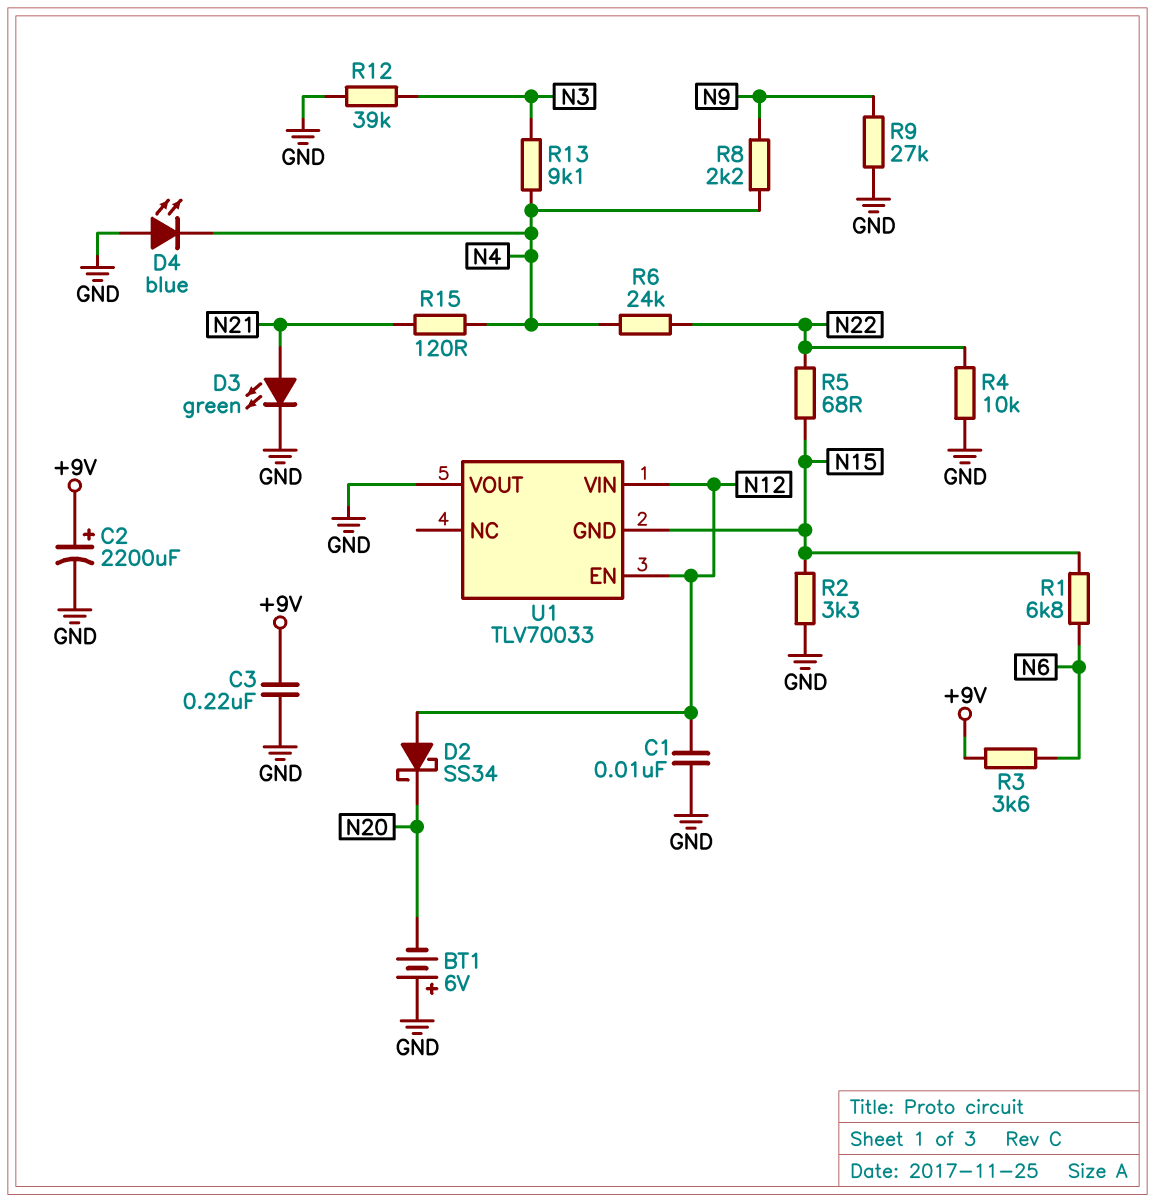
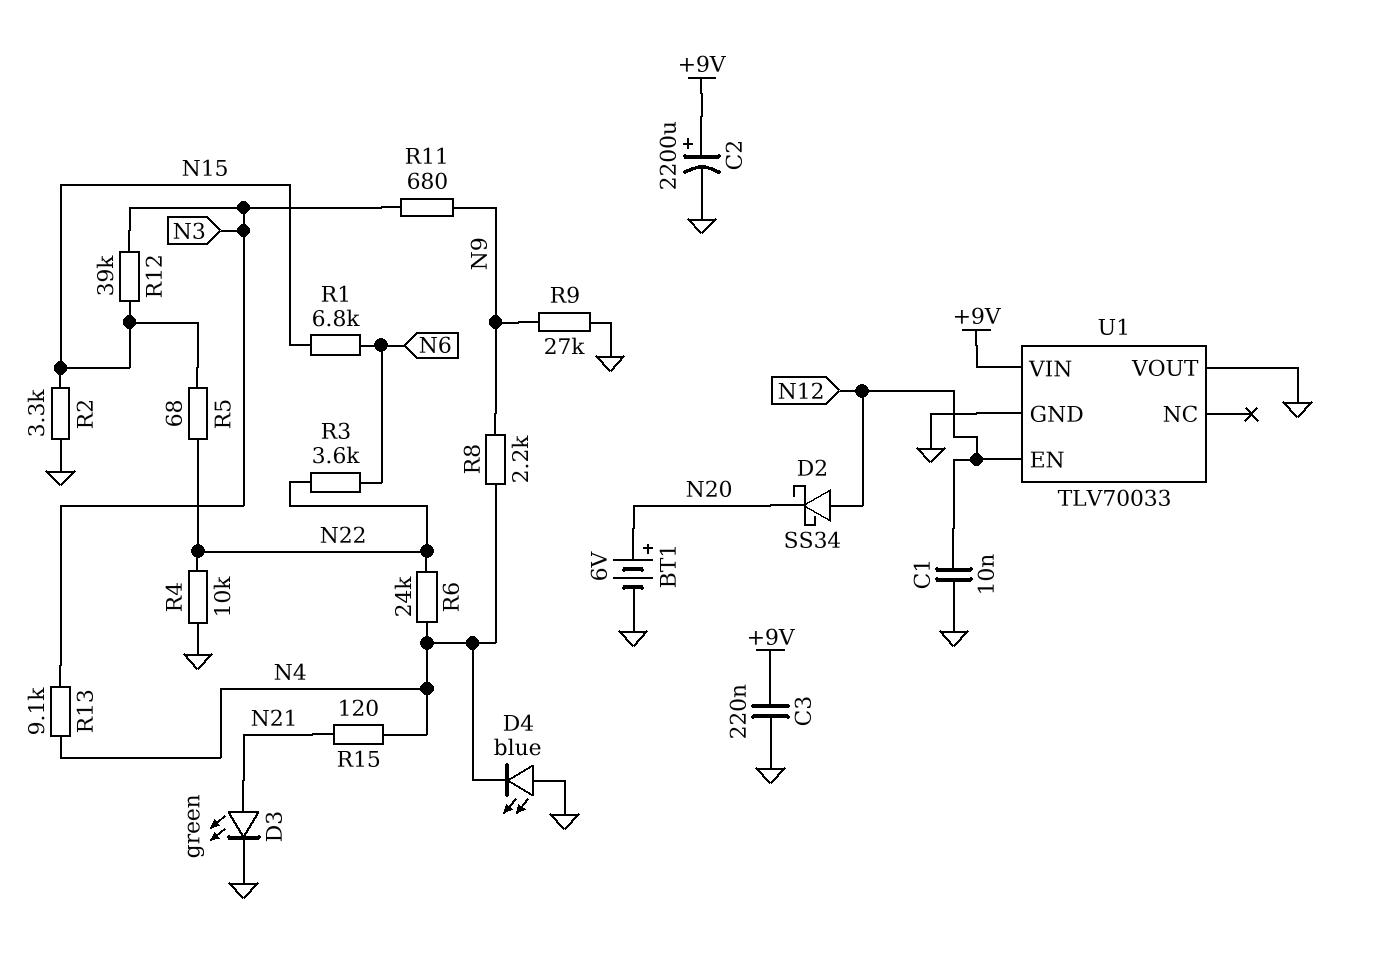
BT1: 6V (plus GND, minus N20) -> 6V (plus N20, minus GND)
R3: 3.6k (+9V, N6) -> 3.6k (N6, N22)
R11: none -> 680 (N3, N9)
R12: 39k (GND, N3) -> 39k (N3, N15)
U1 pin GND: N15 -> GND
U1 pin VIN: N12 -> +9V

